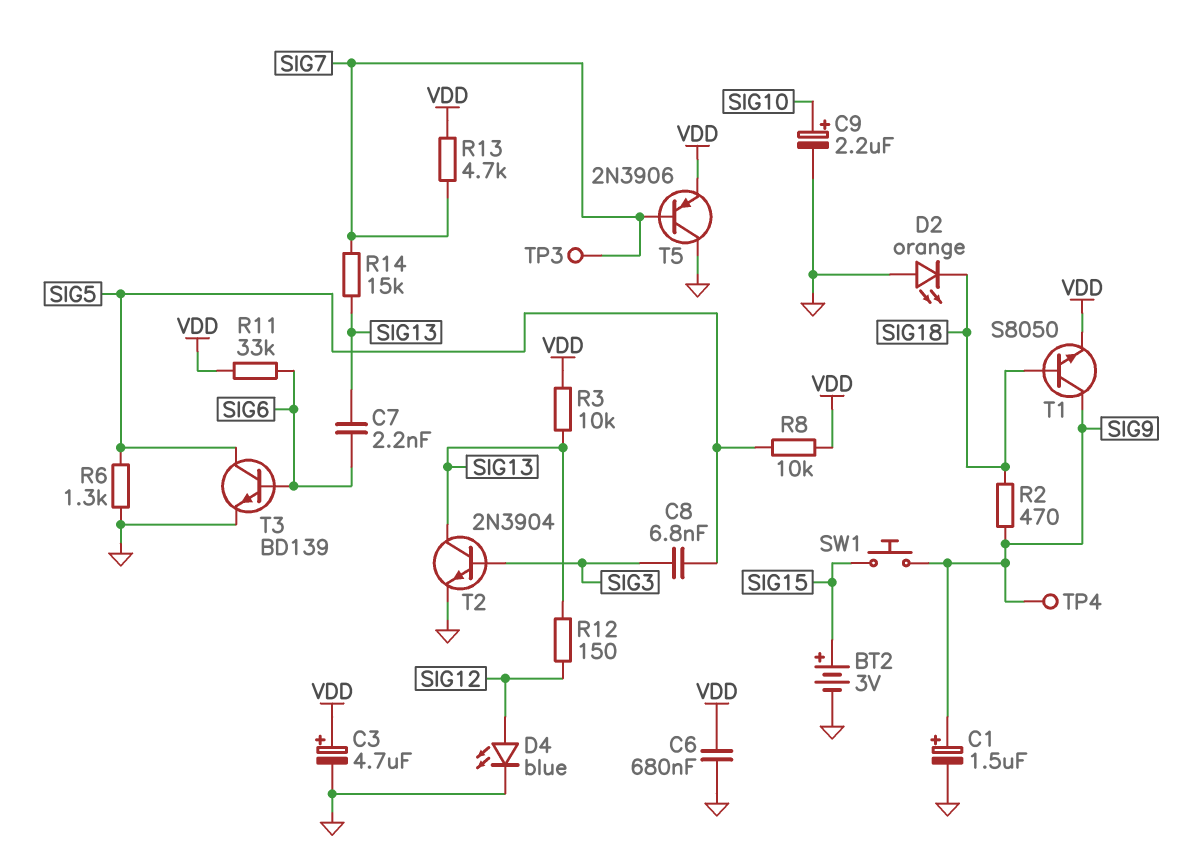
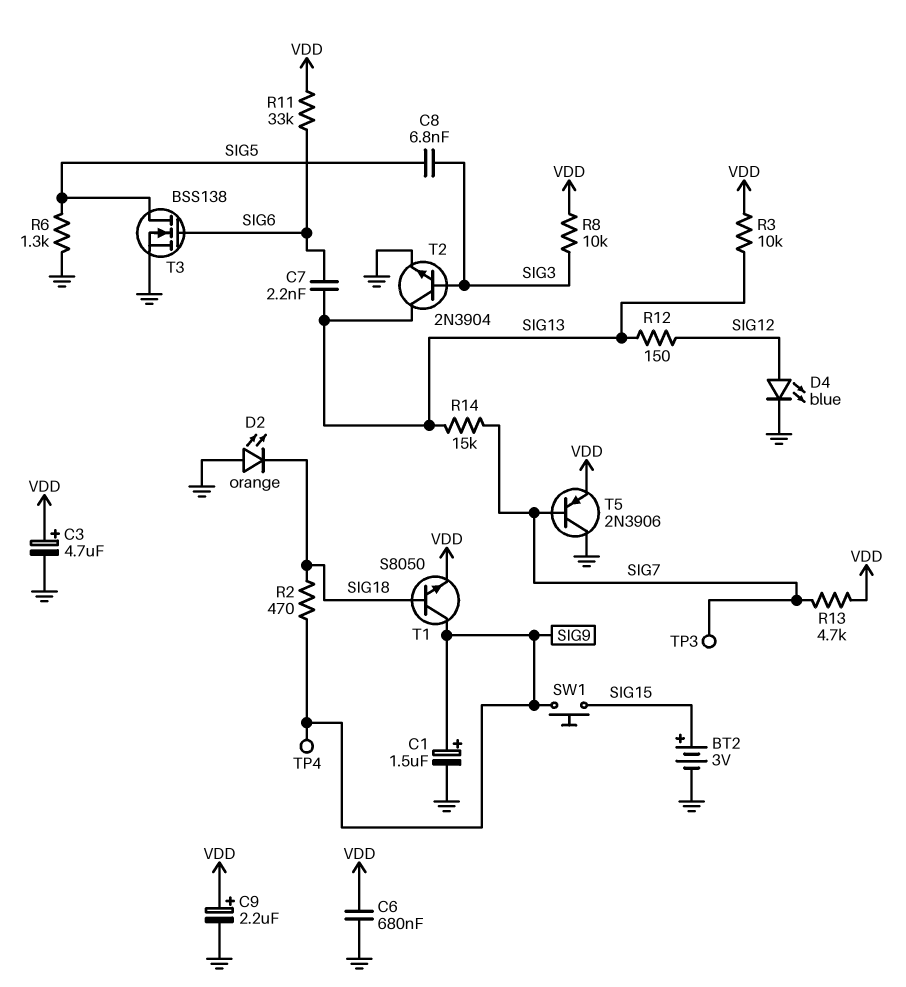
C9: 2.2uF (plus SIG10, minus GND) -> 2.2uF (plus VDD, minus GND)
R8: 10k (SIG5, VDD) -> 10k (SIG3, VDD)
T3: NPN BD139 (B SIG6, C SIG5, E GND) -> NMOS BSS138 (G SIG6, D SIG5, S GND)

